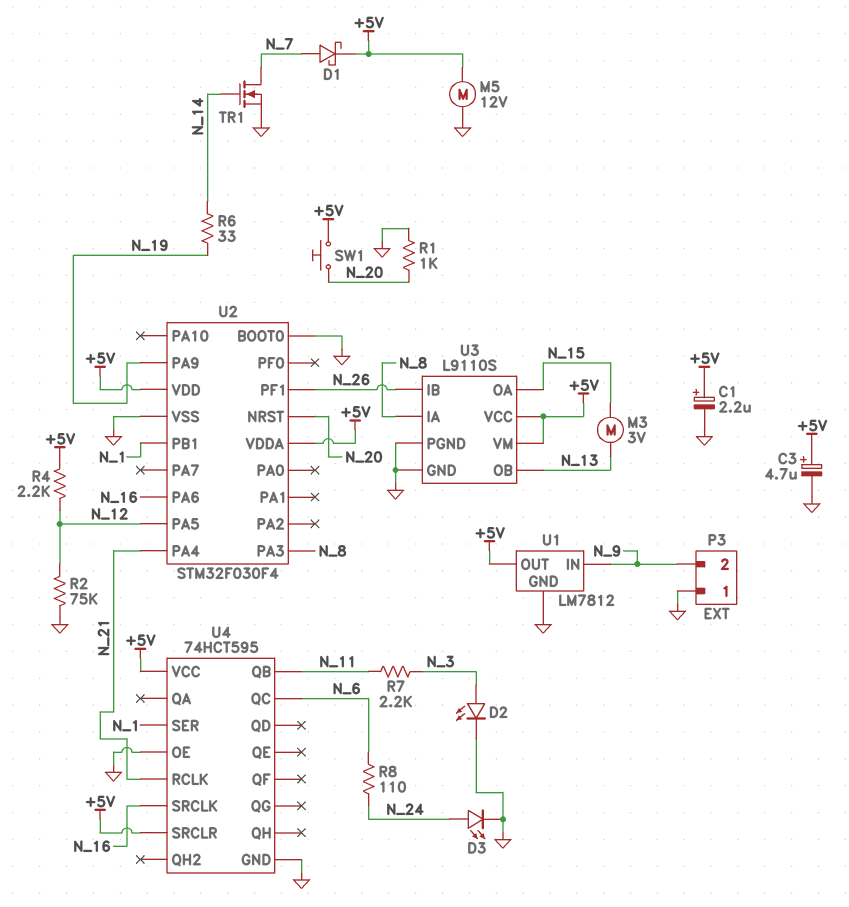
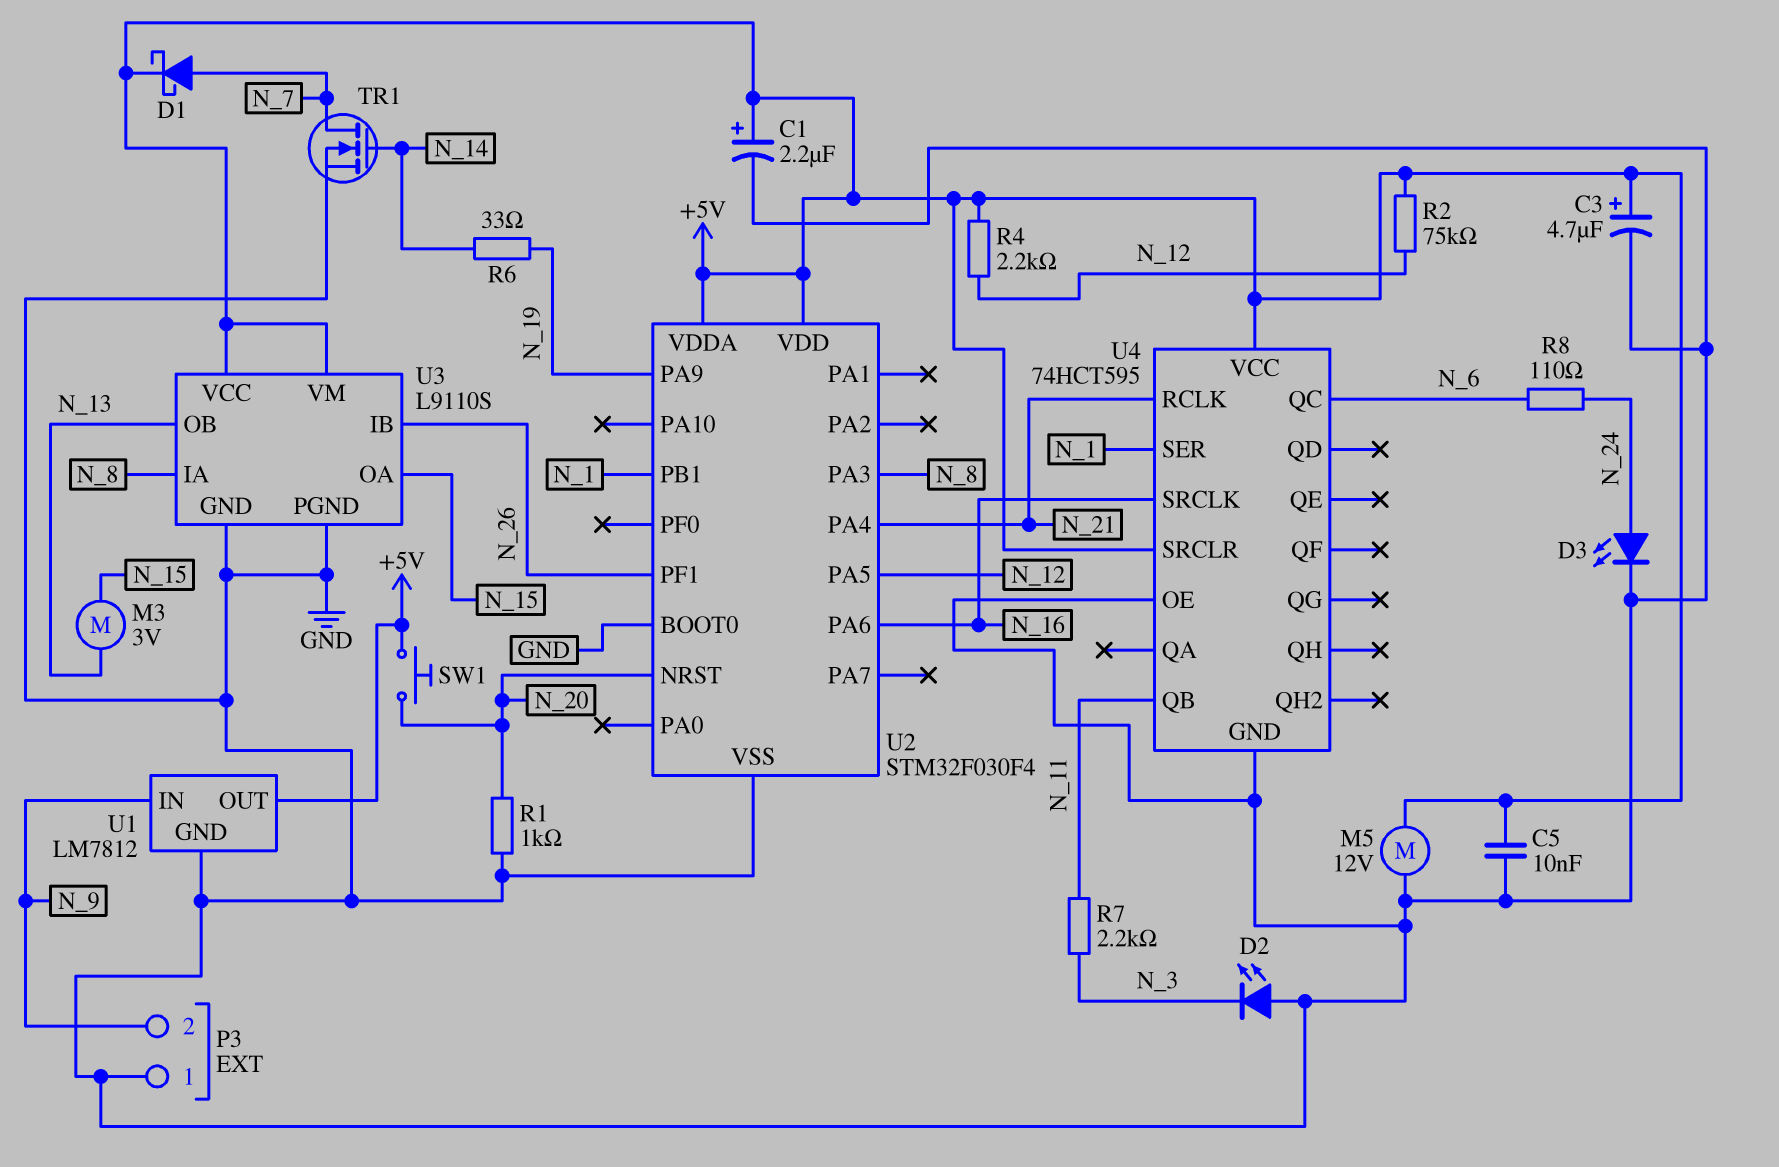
C5: none -> 10nF (+5V, GND)
D2: LED (A N_3, K GND) -> LED (A GND, K N_3)
R2: 75k (GND, N_12) -> 75k (+5V, N_12)

